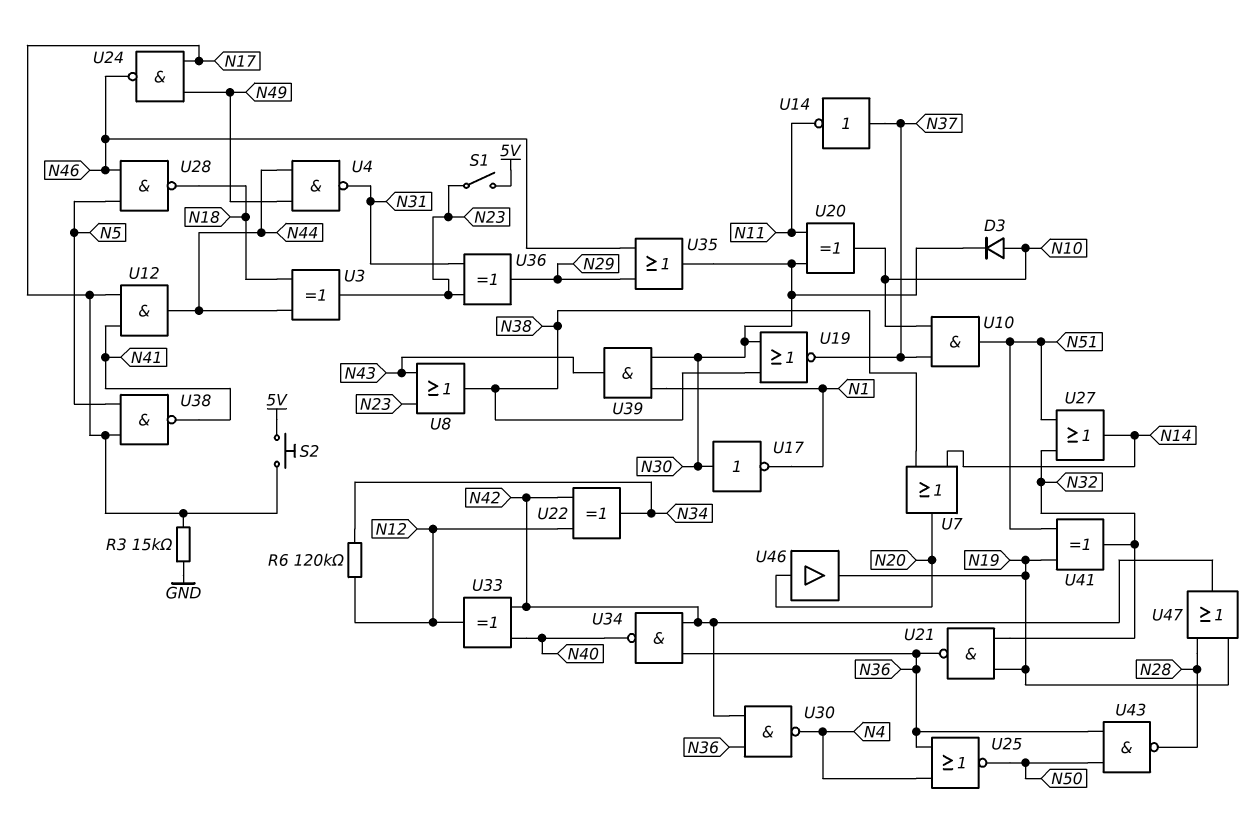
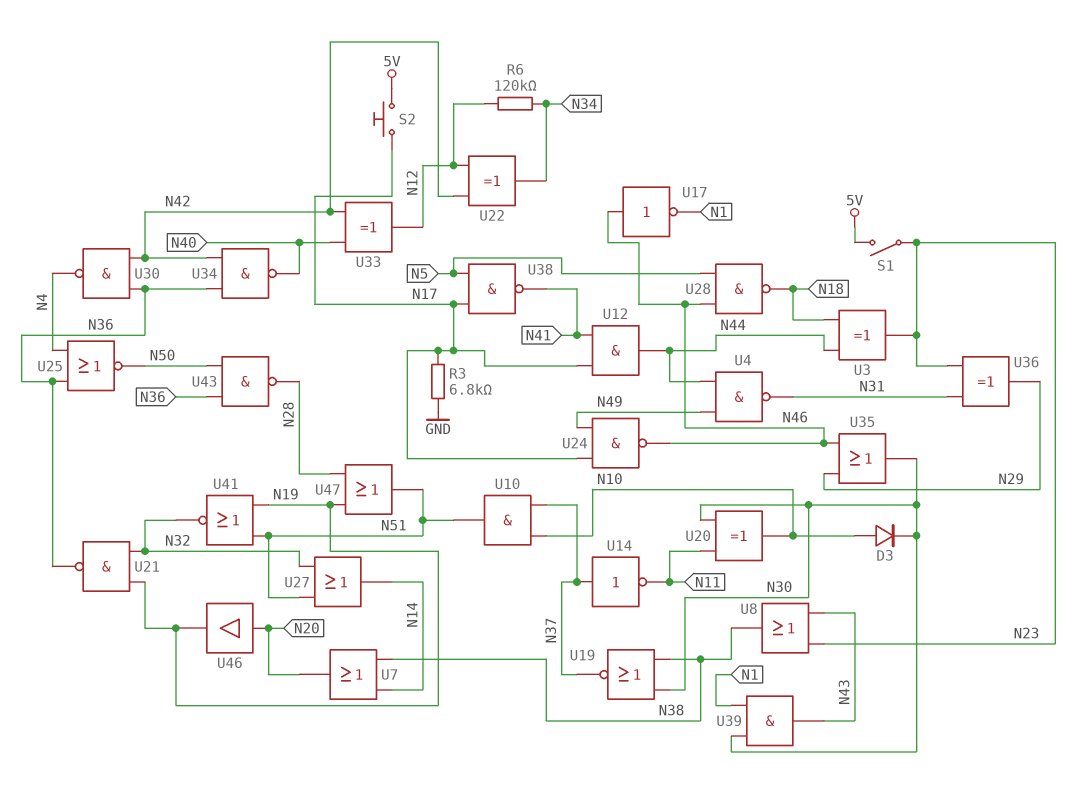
R3: 15k (GND, N17) -> 6.8k (GND, N17)
U17: NOT (in N30, out N1) -> NOT (in N46, out N1)
U41: XOR (in N19, in N51, out N32) -> NOR (in N19, in N51, out N32)
U47: OR (in N19, in N28, out N42) -> OR (in N19, in N28, out N51)

